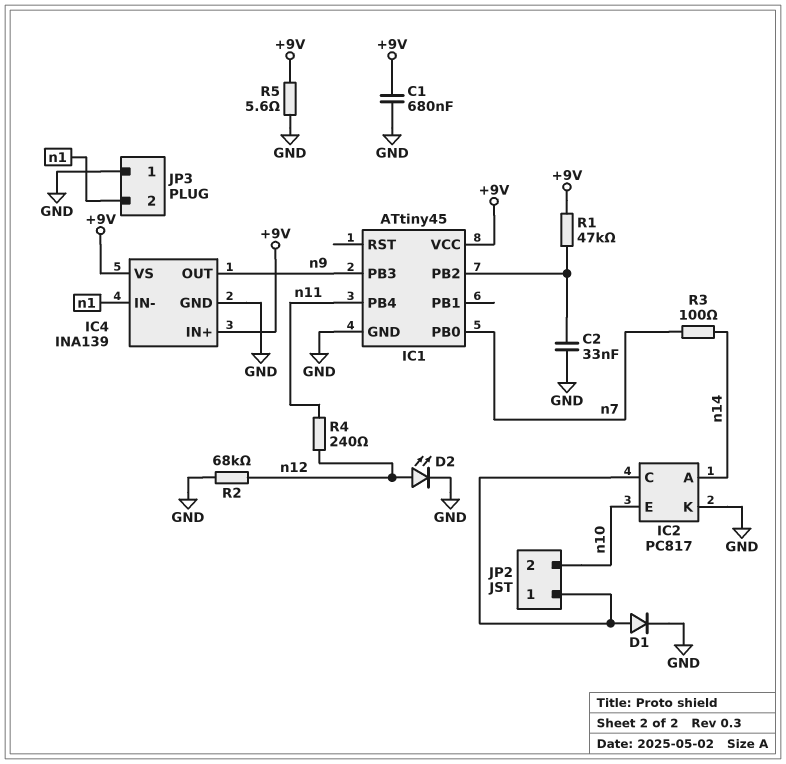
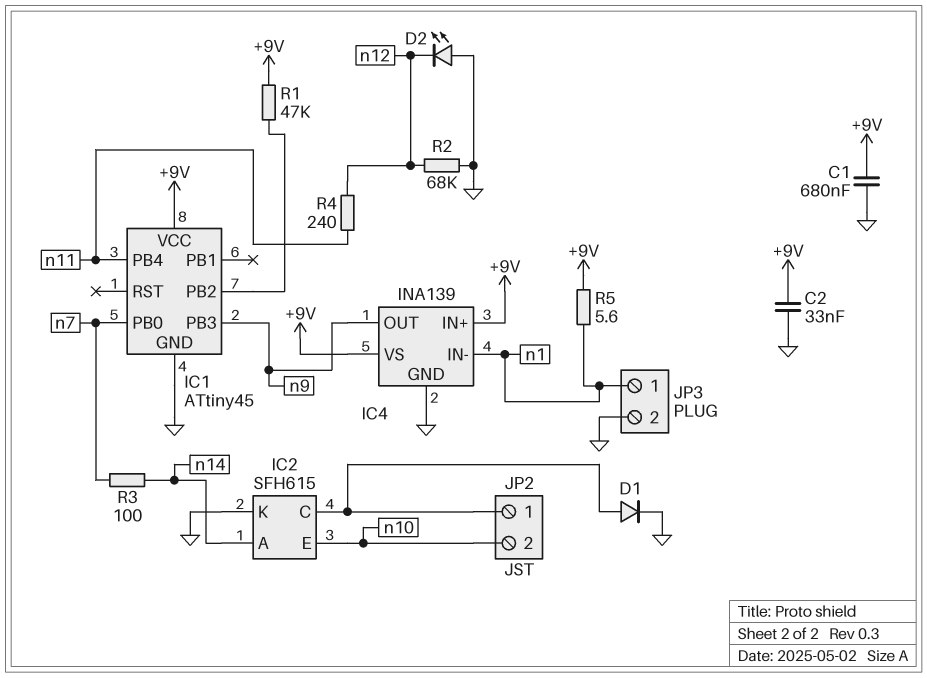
C2: 33nF (GND, IC1/PB2) -> 33nF (+9V, GND)
D2: LED (A n12, K GND) -> LED (A GND, K n12)
IC2: PC817 -> SFH615
JP3 pin 1: GND -> n1
JP3 pin 2: n1 -> GND
R5: 5.6 (+9V, GND) -> 5.6 (+9V, n1)

